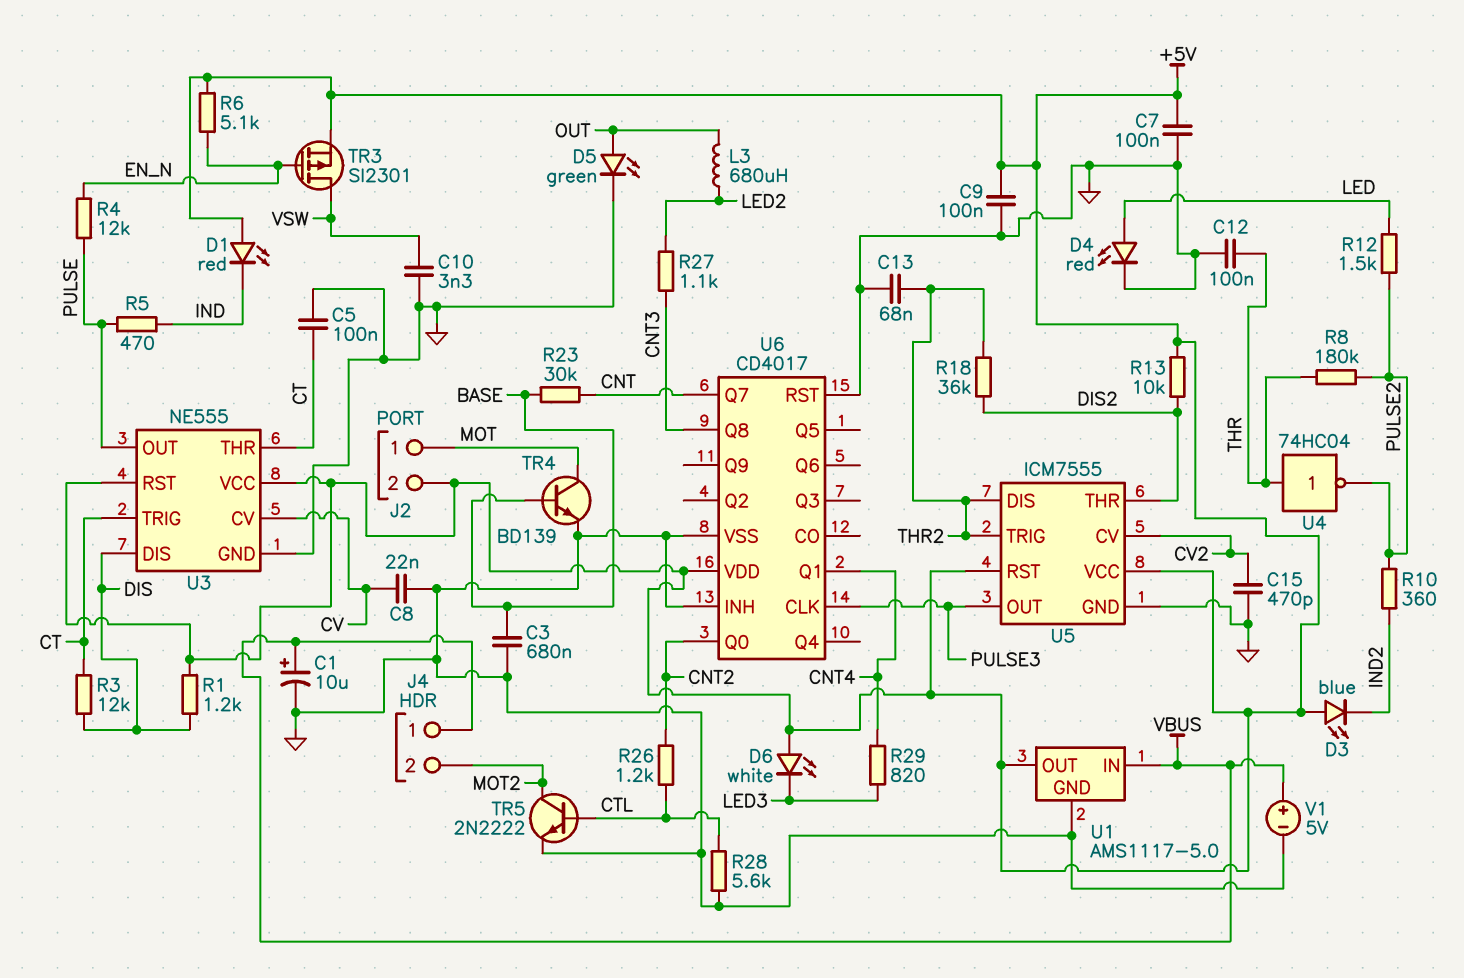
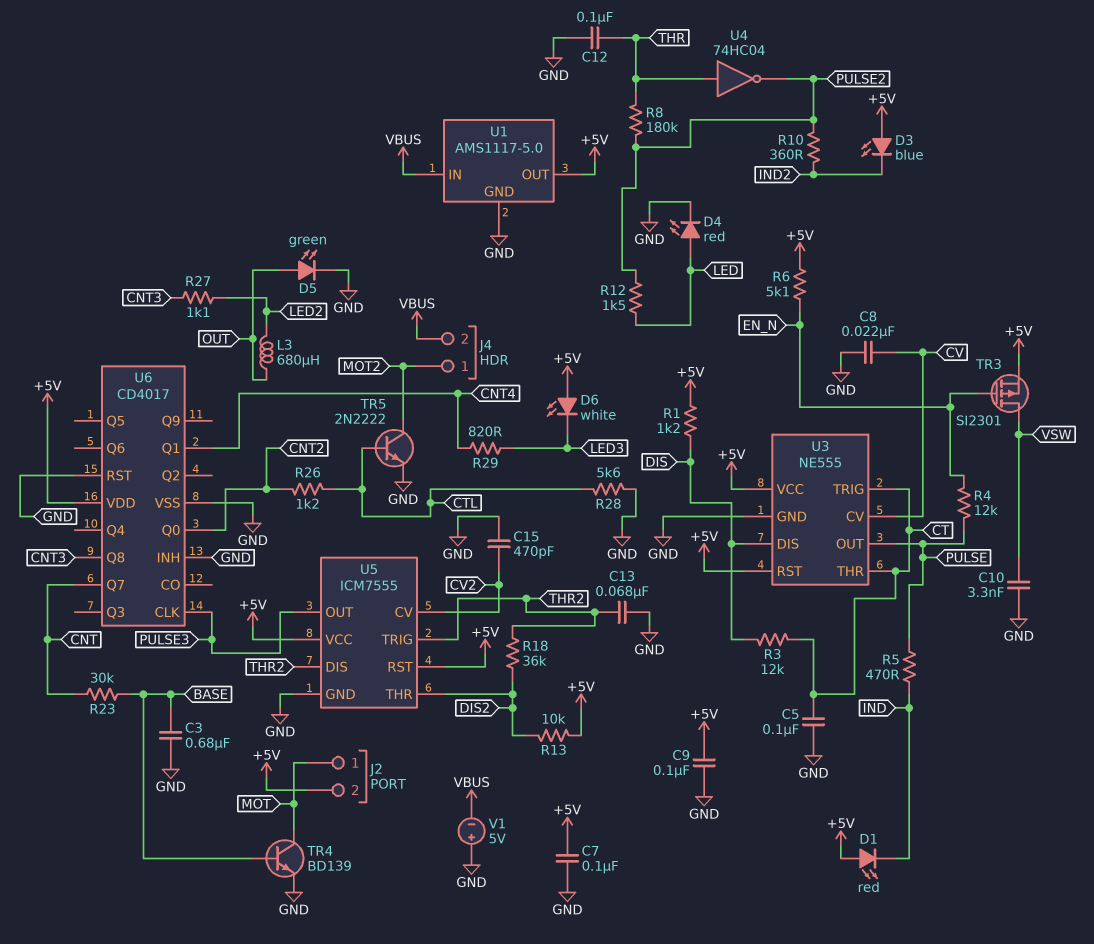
C1: 10uF (plus VBUS, minus GND) -> none
J4 pin 1: VBUS -> MOT2
J4 pin 2: MOT2 -> VBUS
V1: 5V (plus VBUS, minus GND) -> 5V (plus GND, minus VBUS)

